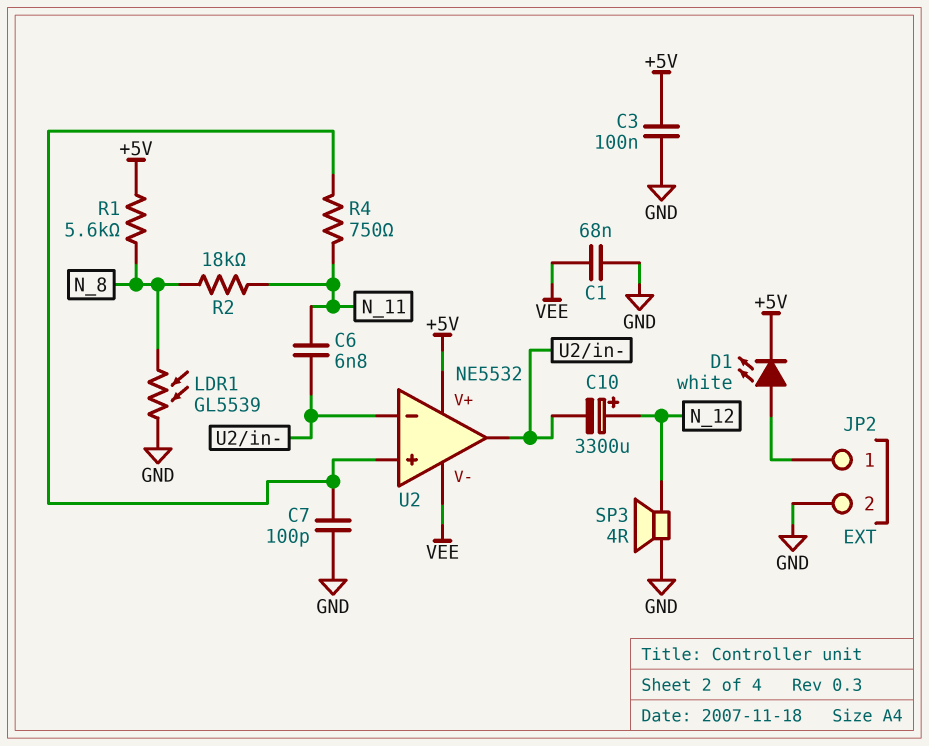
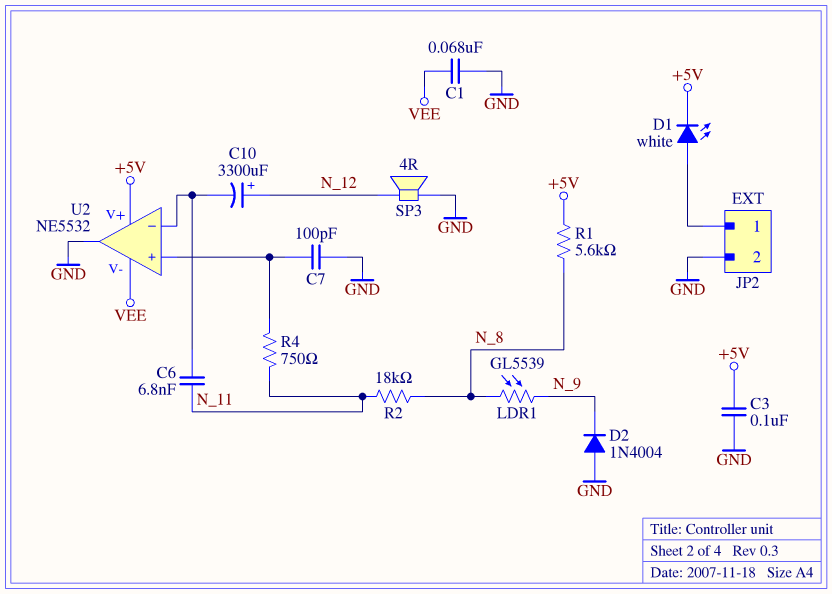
D2: none -> diode 1N4004 (A GND, K N_9)
LDR1: GL5539 (GND, N_8) -> GL5539 (N_8, N_9)
U2 pin out: U2/in- -> GND

